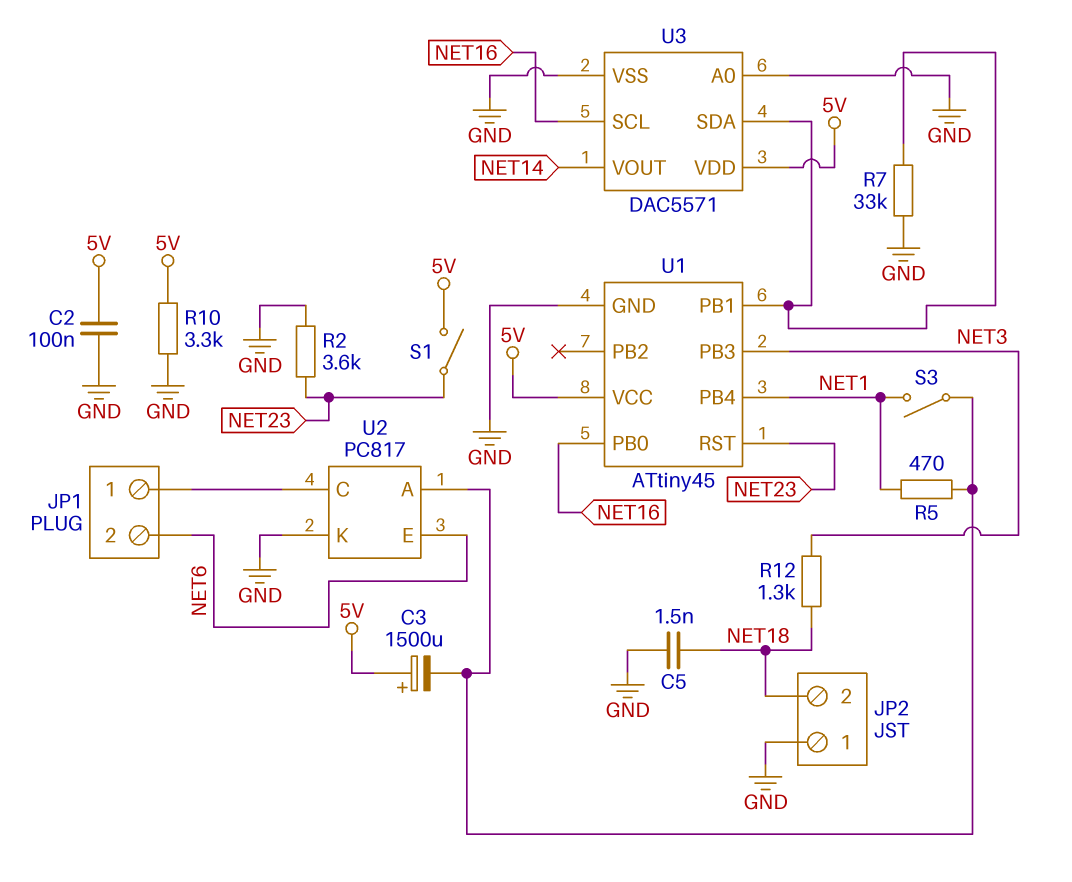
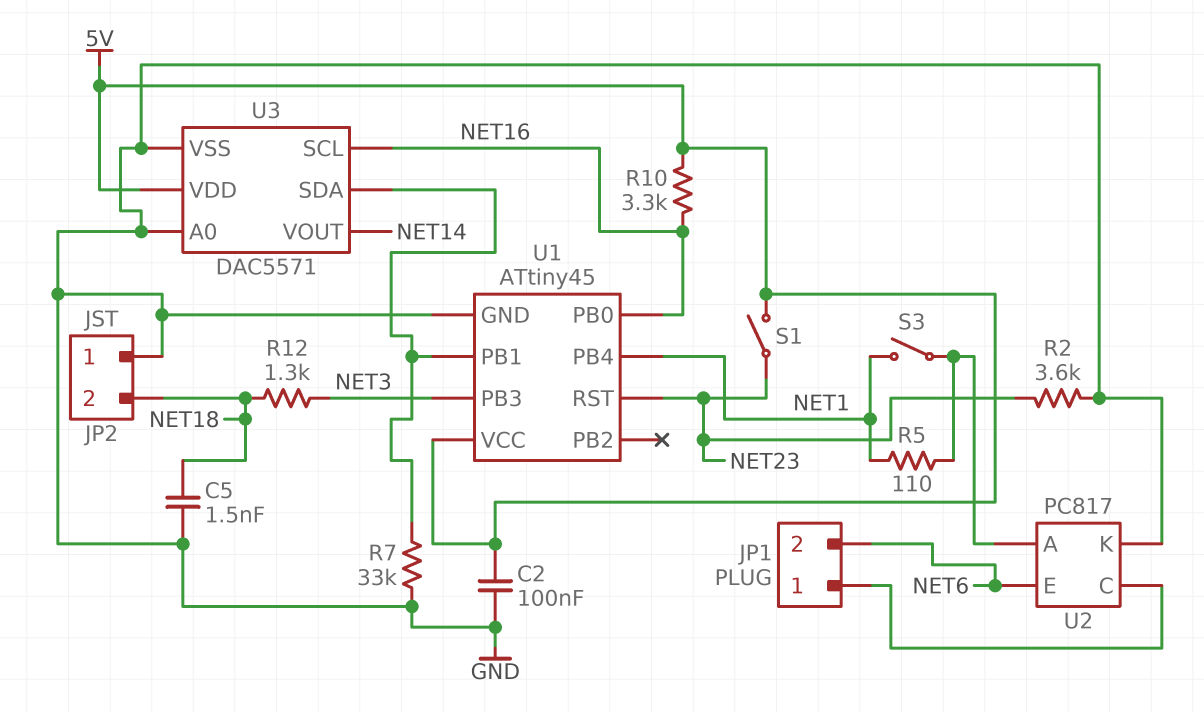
C3: 1500uF (plus 5V, minus U2/A) -> none
R5: 470 (NET1, U2/A) -> 110 (NET1, U2/A)
R10: 3.3k (5V, GND) -> 3.3k (5V, NET16)

